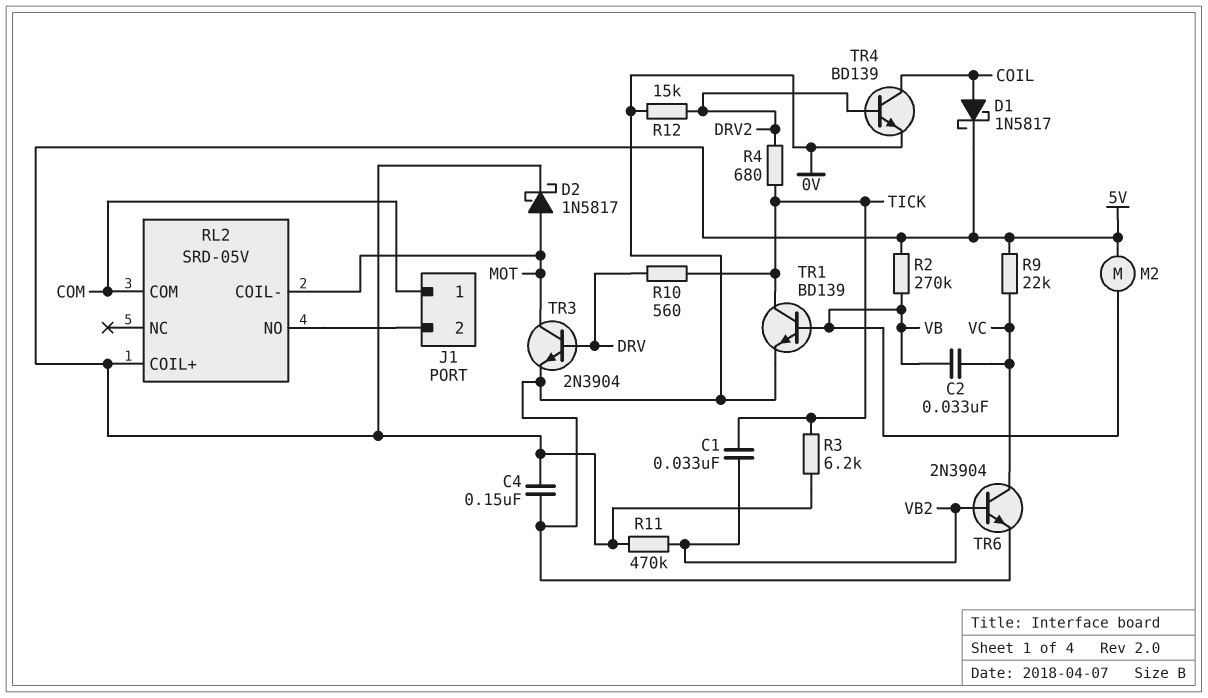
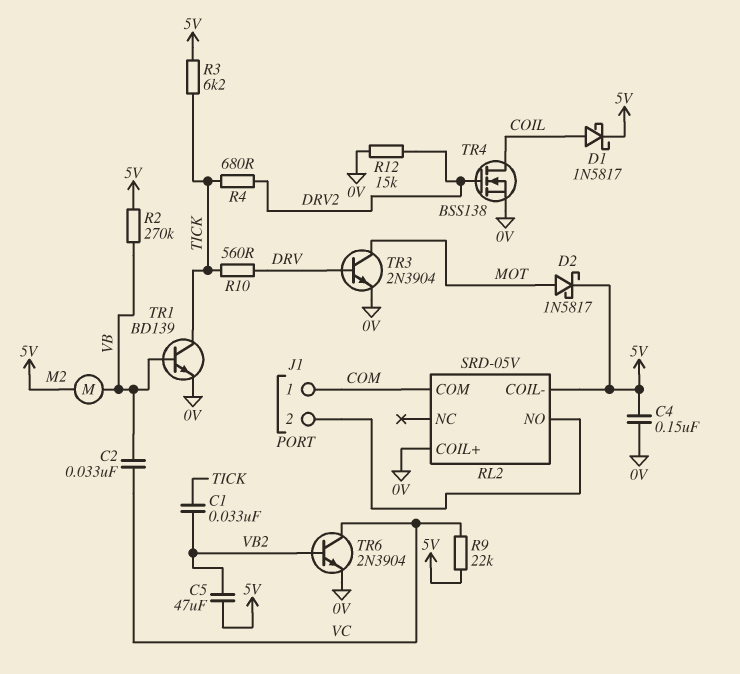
C5: none -> 47uF (5V, VB2)
R11: 470k (5V, VB2) -> none
RL2 pin COIL+: 5V -> 0V
RL2 pin COIL-: MOT -> 5V
TR4: NPN BD139 (B DRV2, C COIL, E 0V) -> NMOS BSS138 (G DRV2, D COIL, S 0V)

